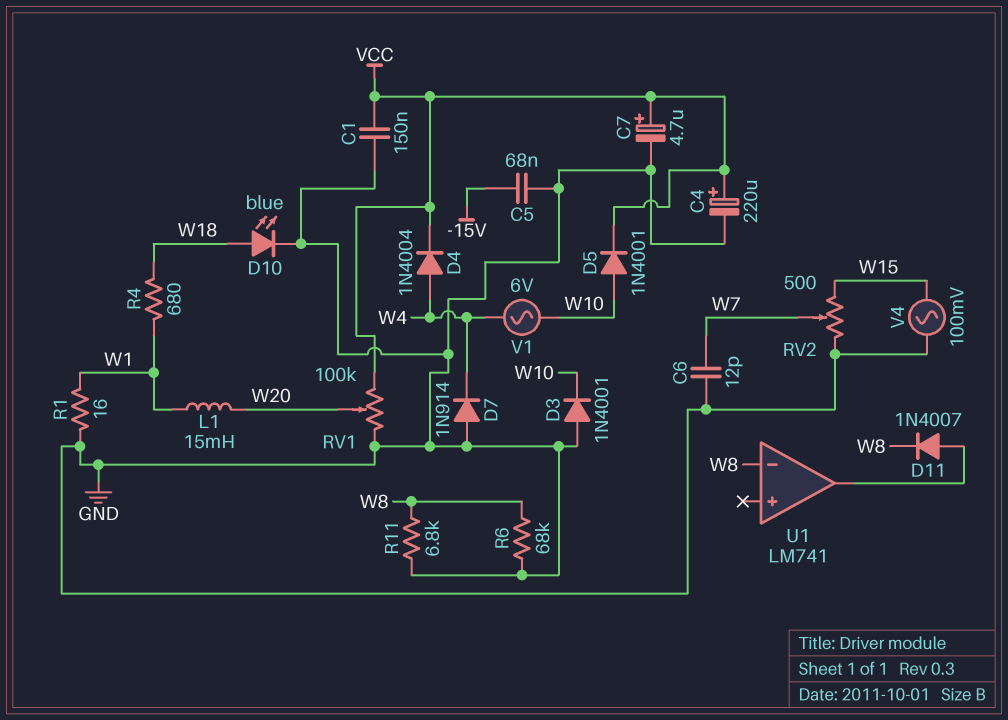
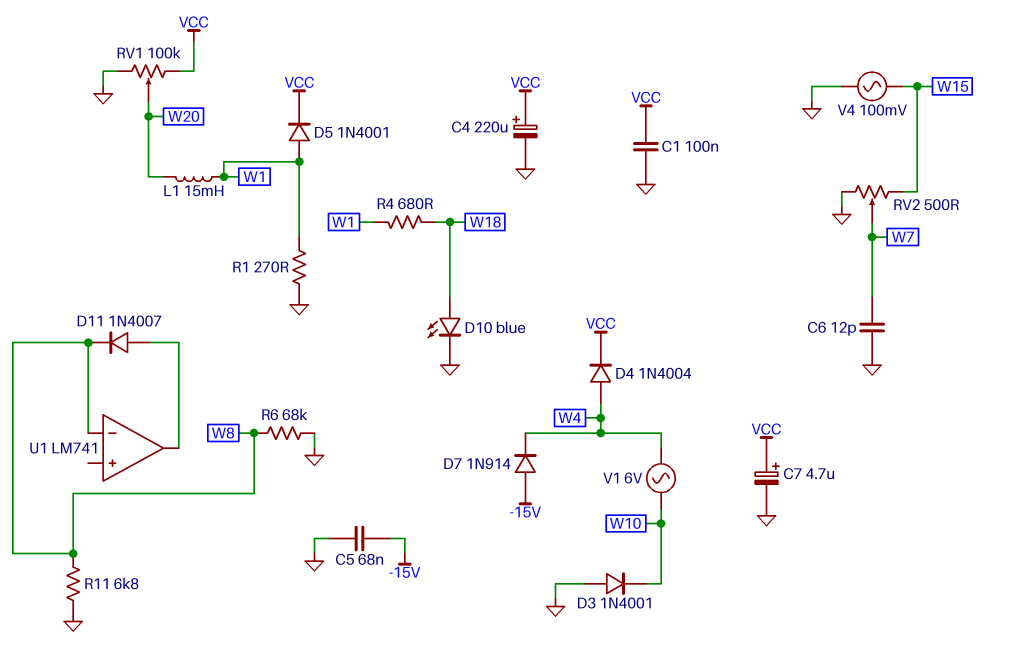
C1: 150nF (GND, VCC) -> 100nF (GND, VCC)
D5: diode 1N4001 (A W10, K VCC) -> diode 1N4001 (A W1, K VCC)
D7: diode 1N914 (A GND, K W4) -> diode 1N914 (A -15V, K W4)
R1: 16 (GND, W1) -> 270 (GND, W1)

